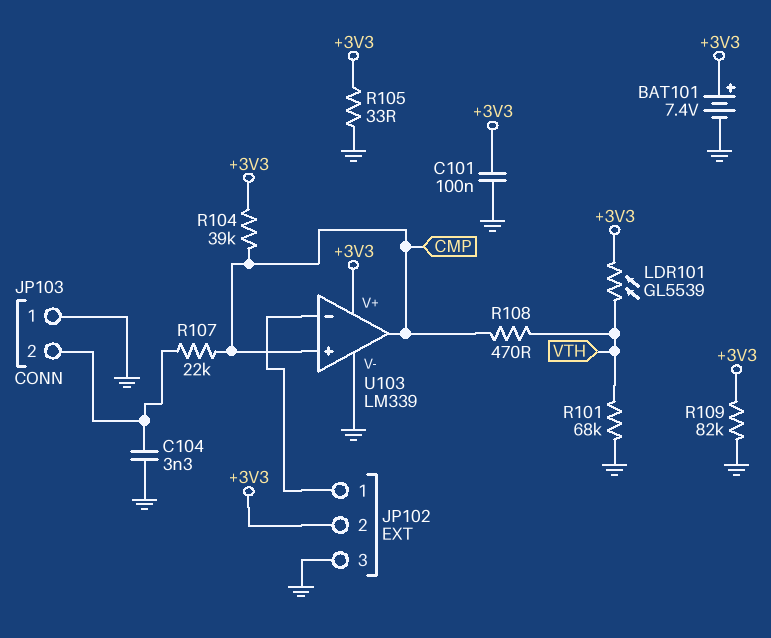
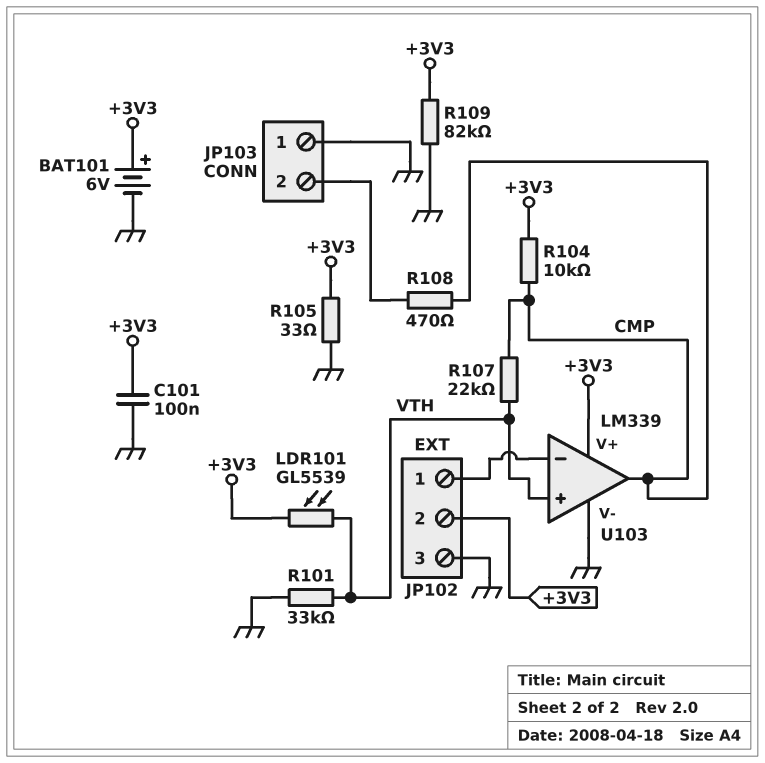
BAT101: 7.4V (plus +3V3, minus GND) -> 6V (plus +3V3, minus GND)
C104: 3.3nF (GND, JP103/2) -> none
R101: 68k (GND, VTH) -> 33k (GND, VTH)
R104: 39k (+3V3, CMP) -> 10k (+3V3, CMP)
R107: 22k (CMP, JP103/2) -> 22k (CMP, VTH)
R108: 470 (CMP, VTH) -> 470 (CMP, JP103/2)
U103 pin in+: CMP -> VTH

